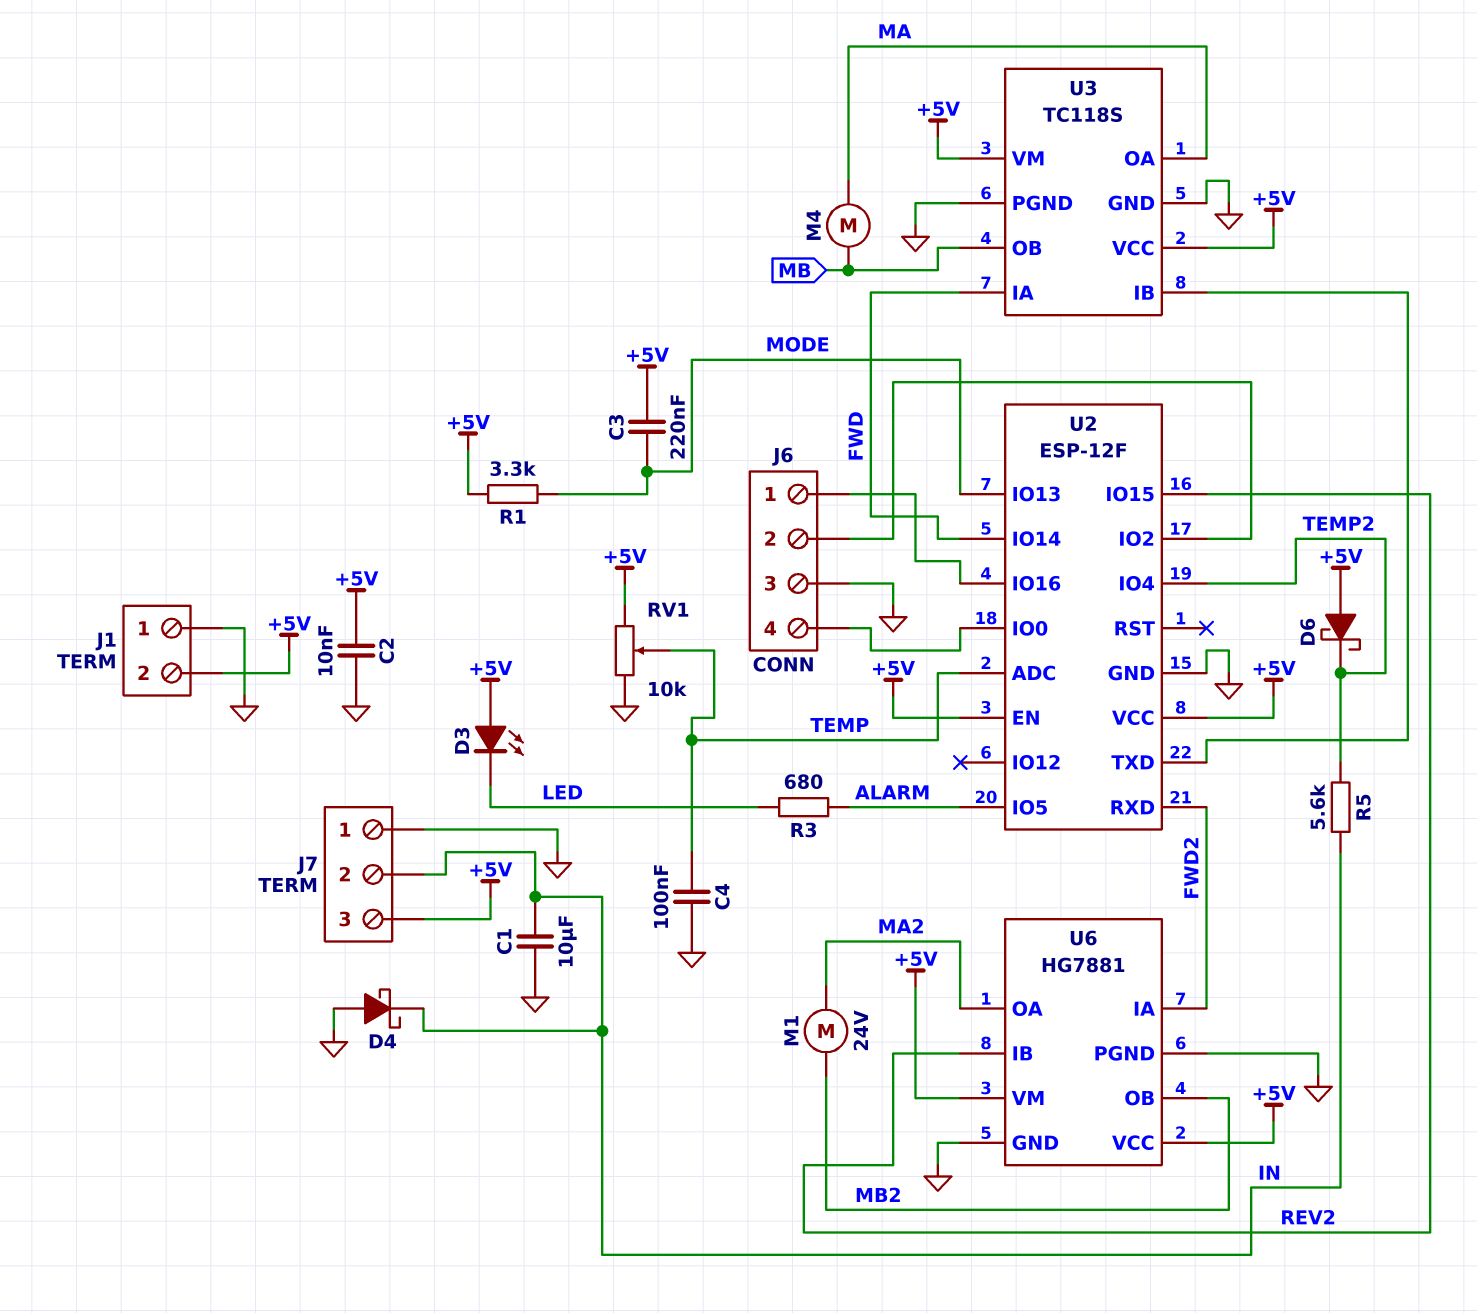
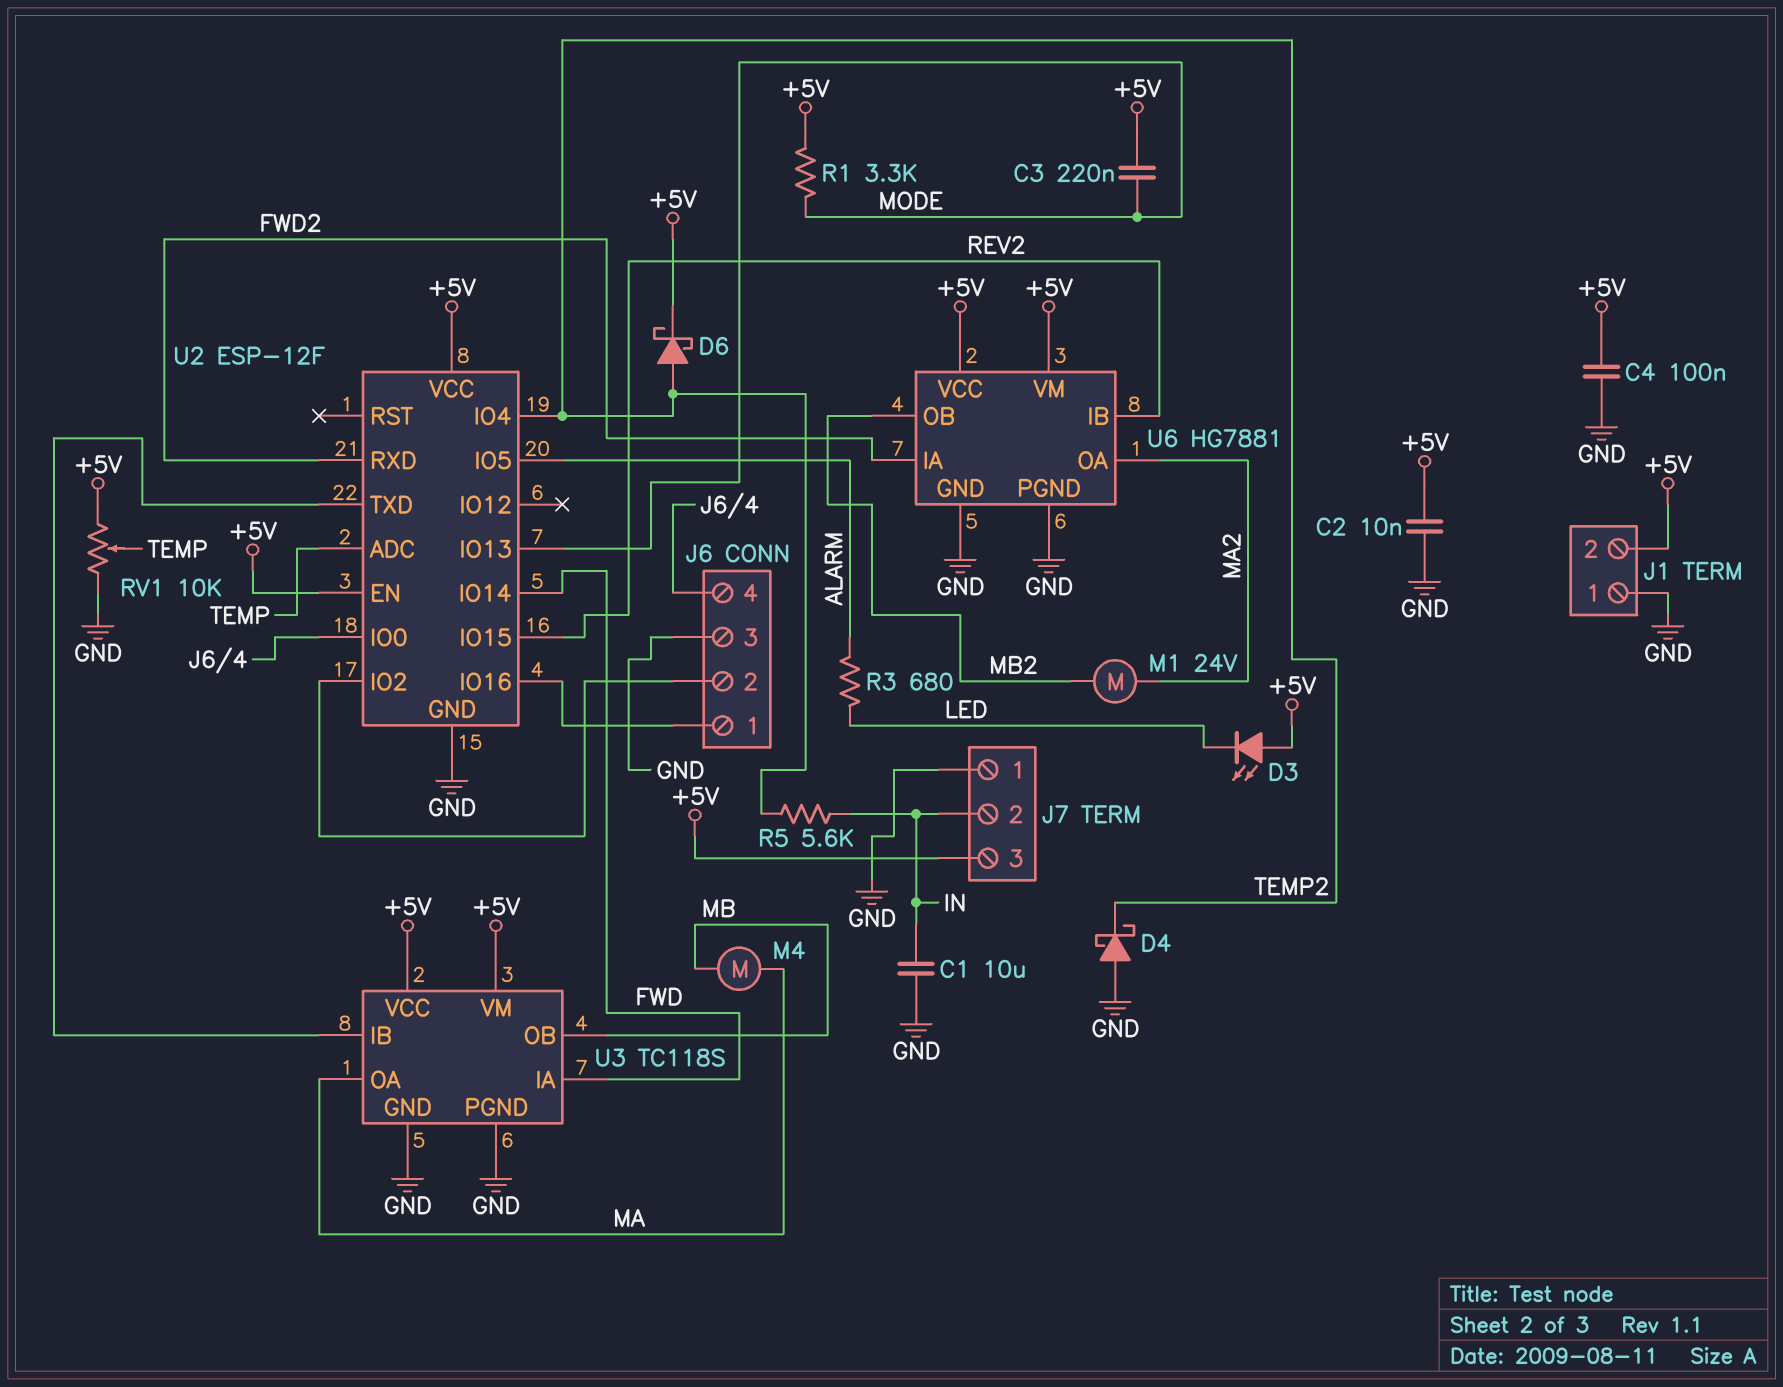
C4: 100nF (GND, TEMP) -> 100nF (+5V, GND)
D4: schottky (A GND, K IN) -> schottky (A GND, K TEMP2)
D6: schottky (A +5V, K TEMP2) -> schottky (A TEMP2, K +5V)

